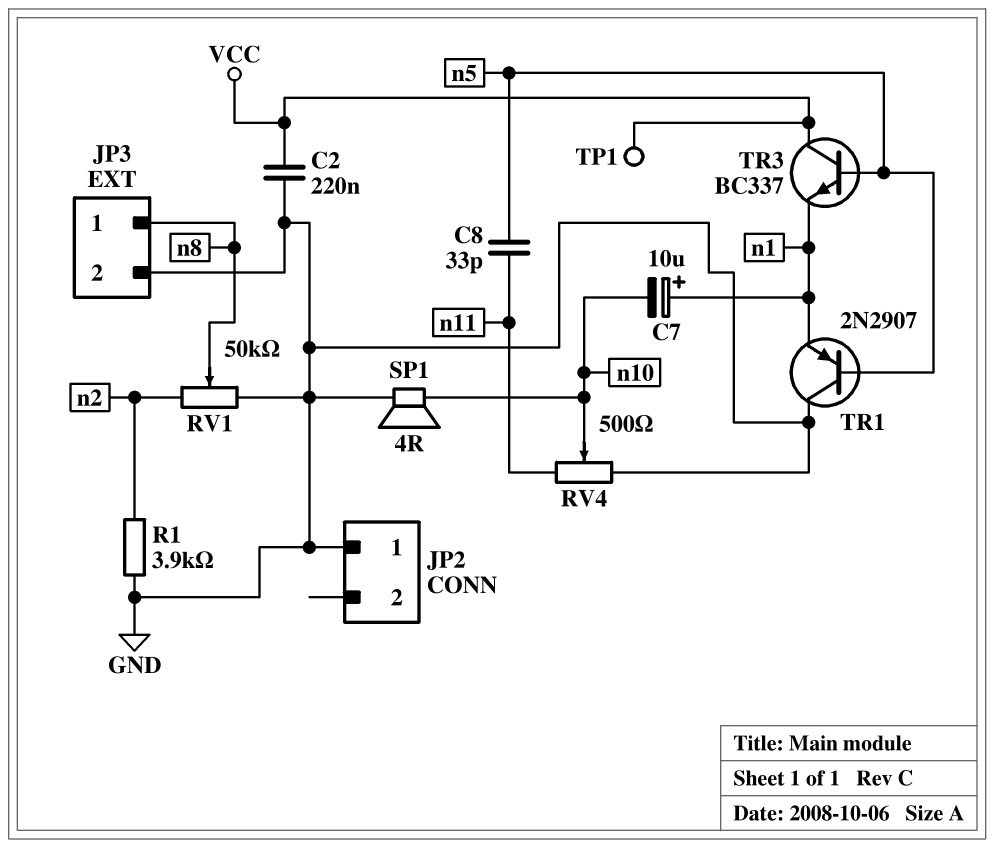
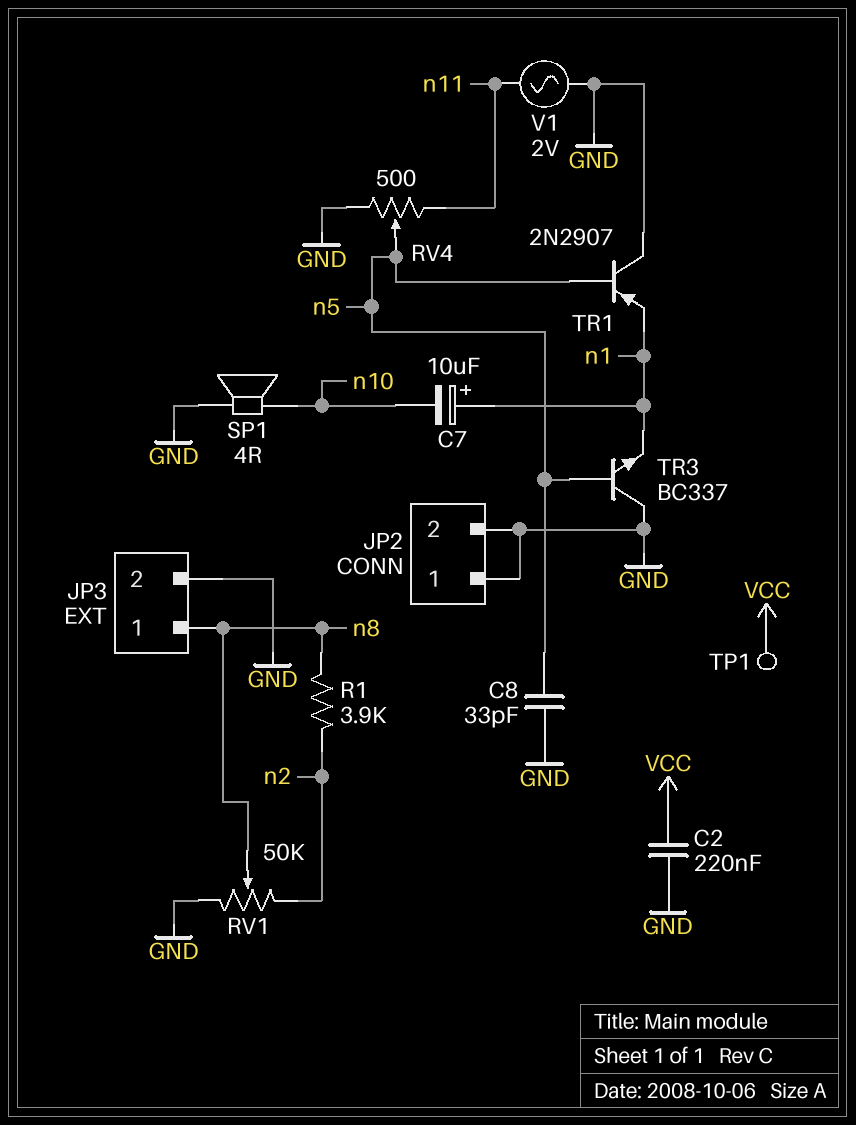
C8: 33pF (n5, n11) -> 33pF (GND, n5)
JP2 pin 2: none -> GND
R1: 3.9k (GND, n2) -> 3.9k (n2, n8)
RV4: 500 (GND, n11, wiper n10) -> 500 (GND, n11, wiper n5)
TR3: NPN BC337 (B n5, C VCC, E n1) -> NPN BC337 (B n5, C GND, E n1)
V1: none -> AC 2V (GND, n11)

